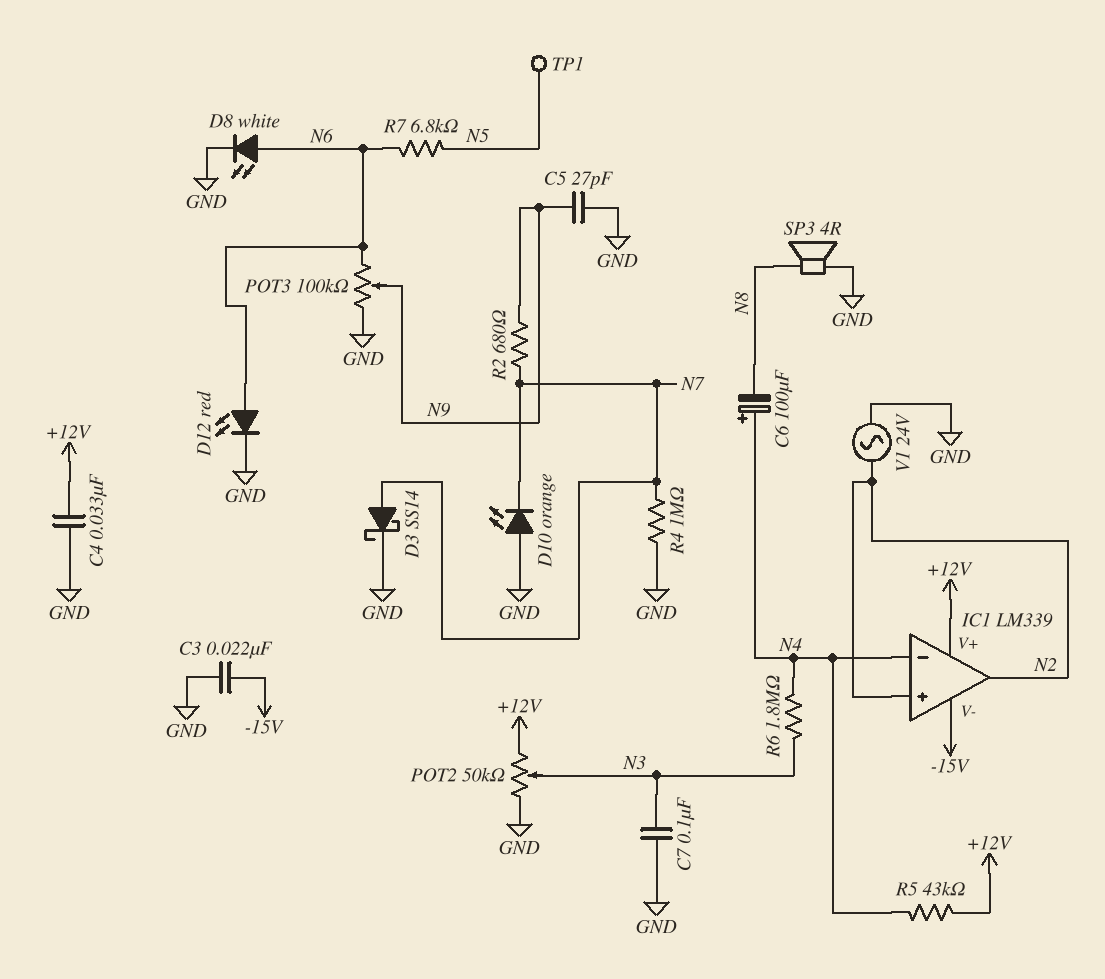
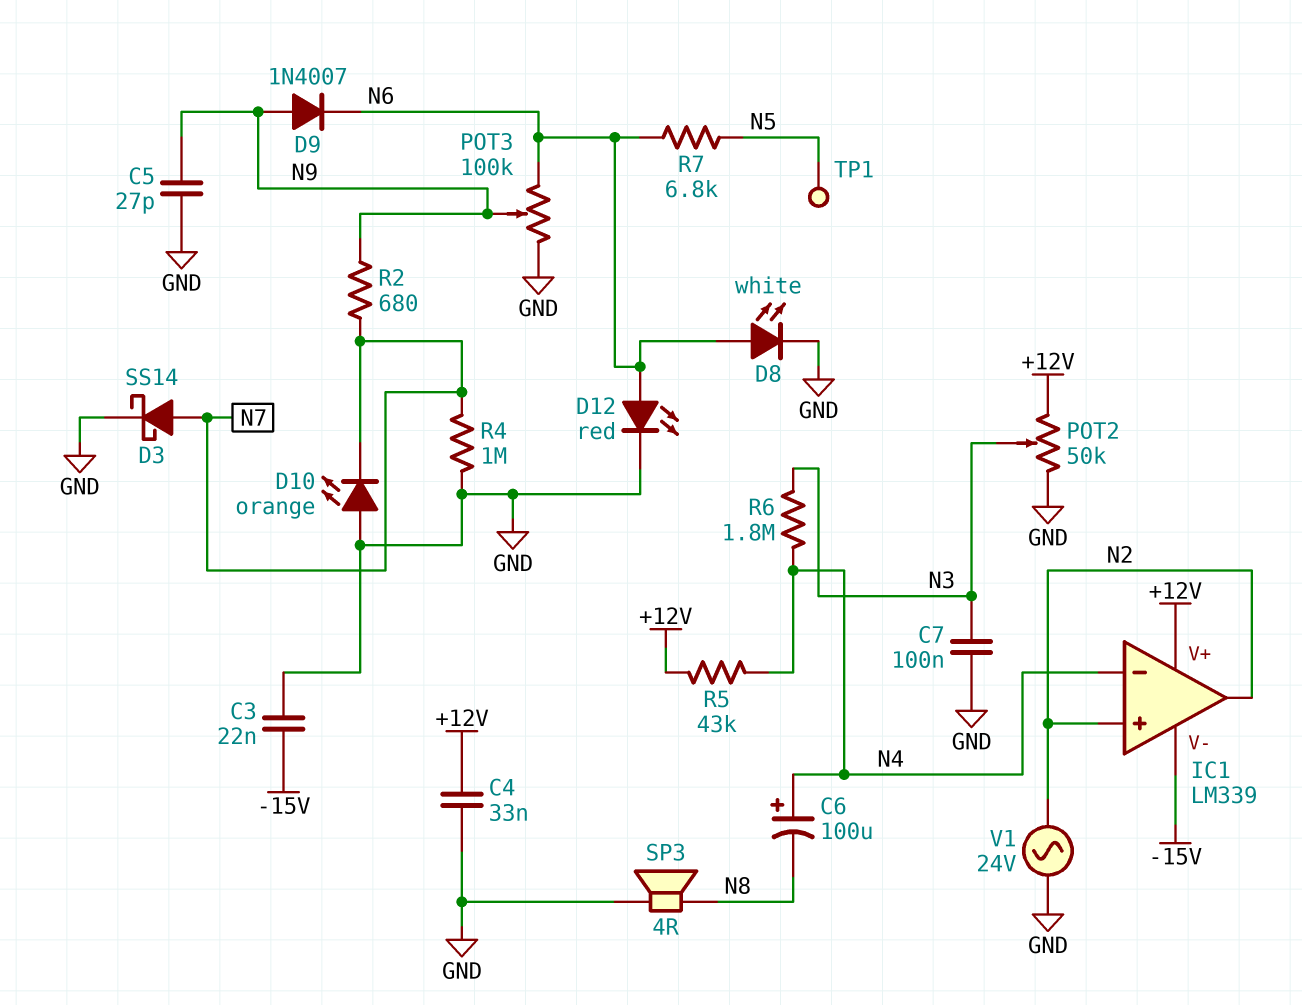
D9: none -> diode 1N4007 (A N9, K N6)

